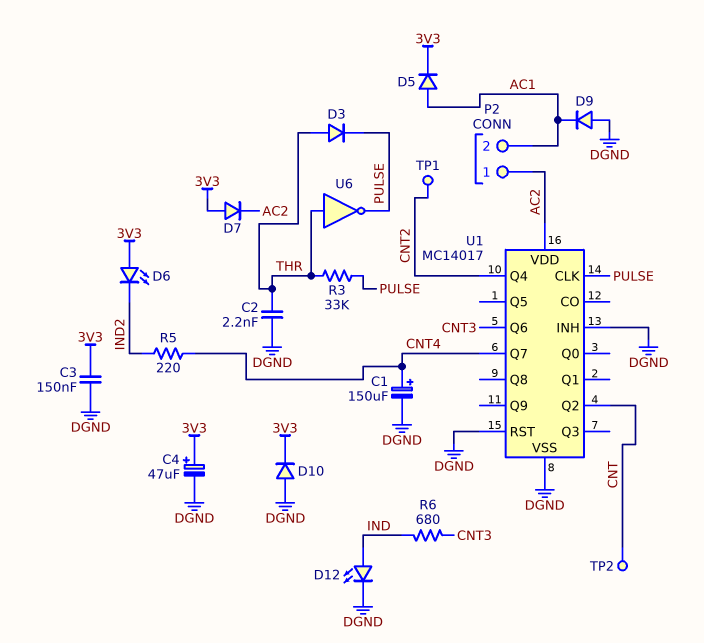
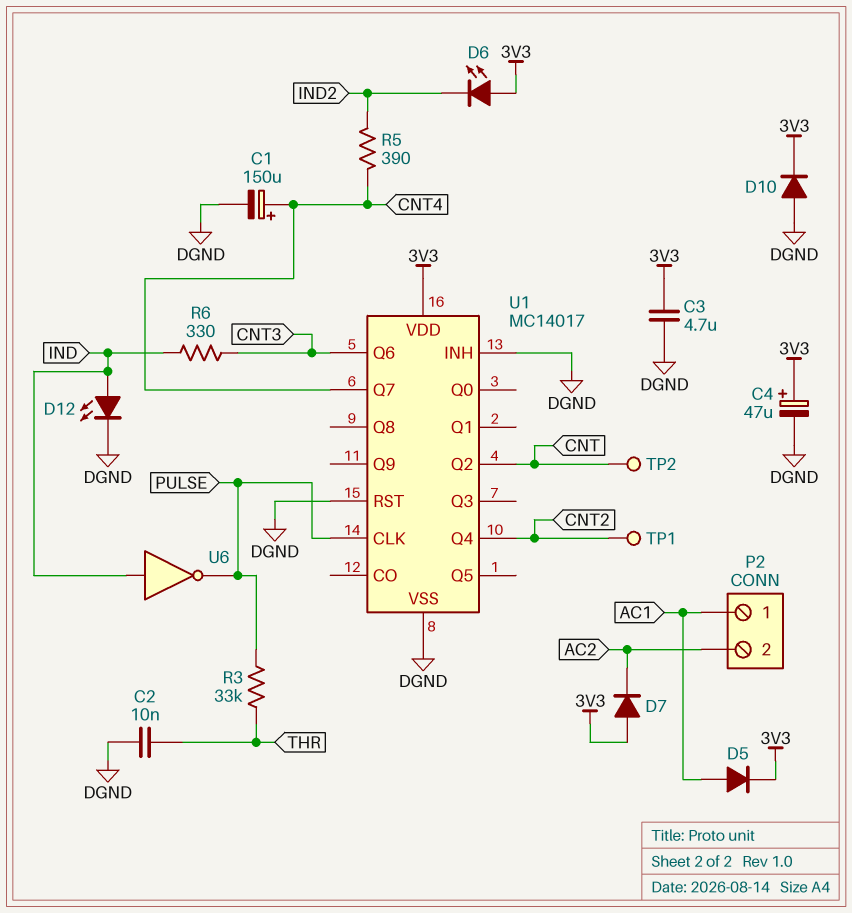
C2: 2.2nF (DGND, THR) -> 10nF (DGND, THR)
C3: 150nF (3V3, DGND) -> 4.7uF (3V3, DGND)
D3: diode (A THR, K PULSE) -> none
D9: diode (A DGND, K AC1) -> none
P2 pin 1: AC2 -> AC1
P2 pin 2: AC1 -> AC2
R5: 220 (CNT4, IND2) -> 390 (CNT4, IND2)
R6: 680 (CNT3, IND) -> 330 (CNT3, IND)
U1 pin VDD: AC2 -> 3V3
U6: NOT (in THR, out PULSE) -> NOT (in IND, out PULSE)

